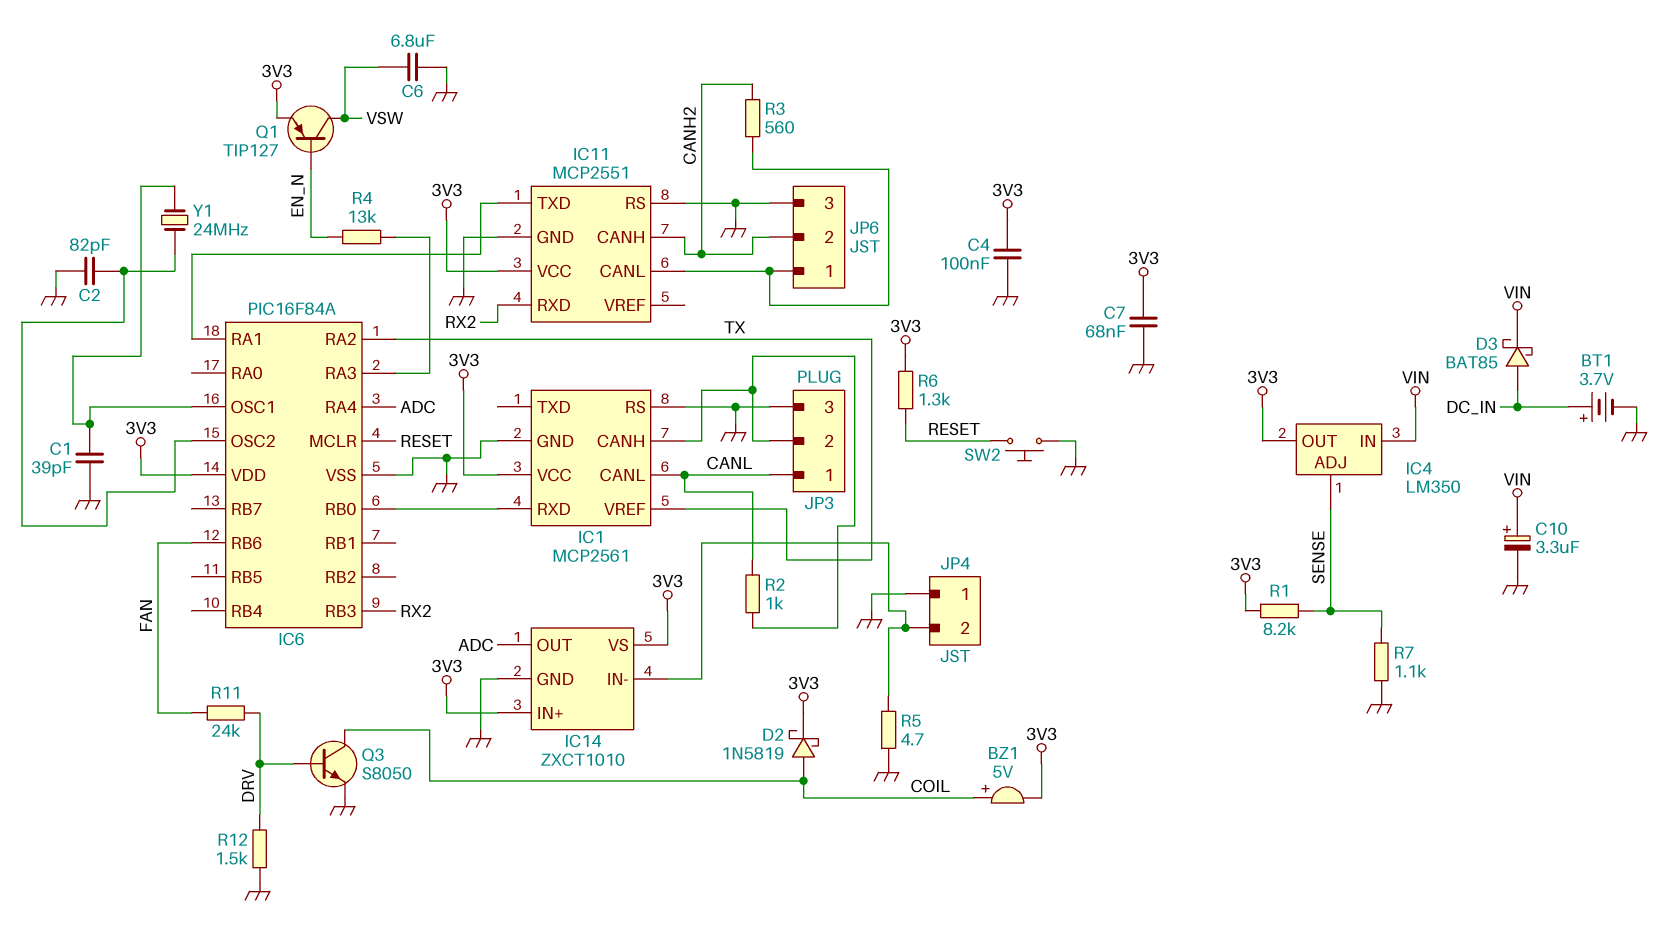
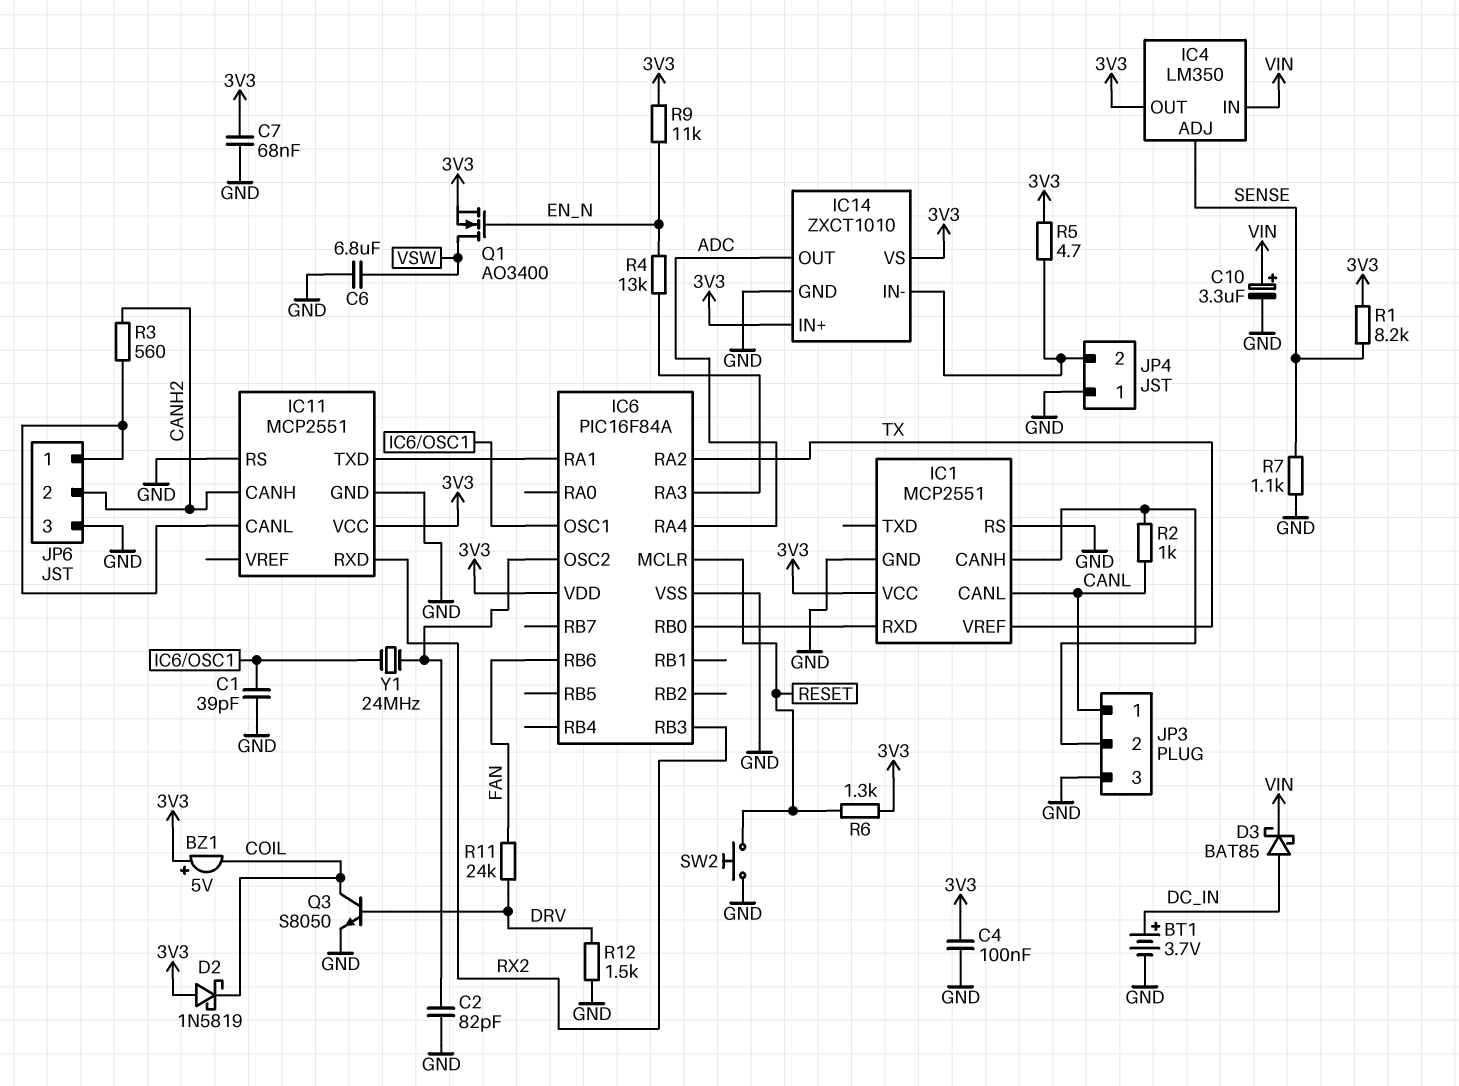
BZ1: buzzer 5V (plus COIL, minus 3V3) -> buzzer 5V (plus 3V3, minus COIL)
D2: schottky 1N5819 (A COIL, K 3V3) -> schottky 1N5819 (A 3V3, K COIL)
IC1: MCP2561 -> MCP2551
Q1: PNP TIP127 (B EN_N, C VSW, E 3V3) -> NMOS AO3400 (G EN_N, D VSW, S 3V3)
R5: 4.7 (GND, IC14/IN-) -> 4.7 (3V3, IC14/IN-)
R9: none -> 11k (3V3, EN_N)

